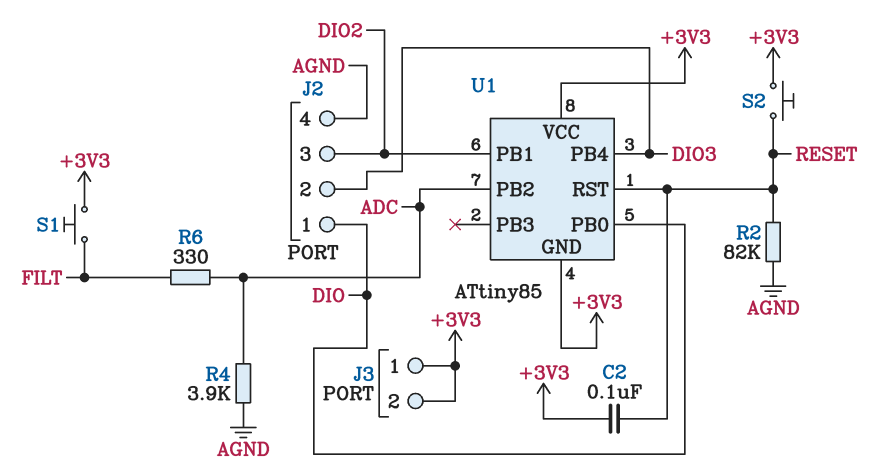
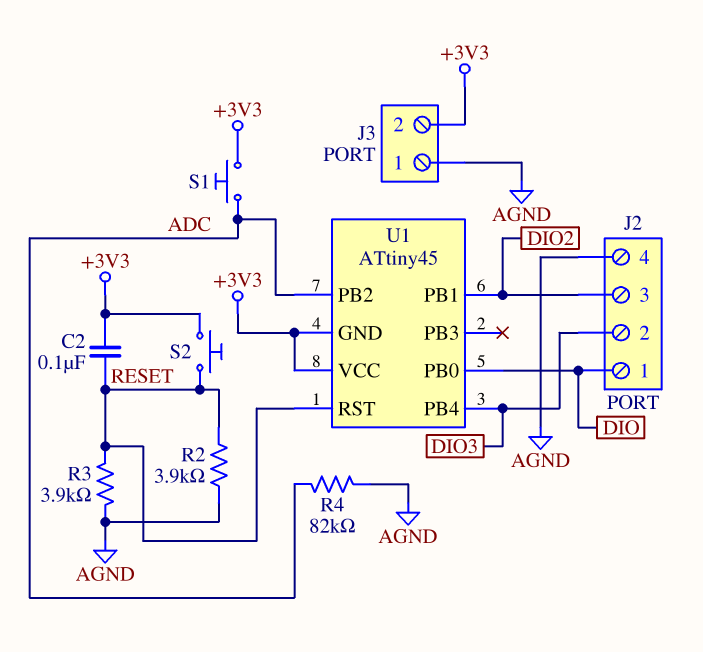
J3 pin 1: +3V3 -> AGND
R2: 82k (AGND, RESET) -> 3.9k (AGND, RESET)
R3: none -> 3.9k (AGND, RESET)
R4: 3.9k (ADC, AGND) -> 82k (ADC, AGND)
R6: 330 (ADC, FILT) -> none
S1: button (+3V3, FILT) -> button (+3V3, ADC)
U1: ATtiny85 -> ATtiny45

